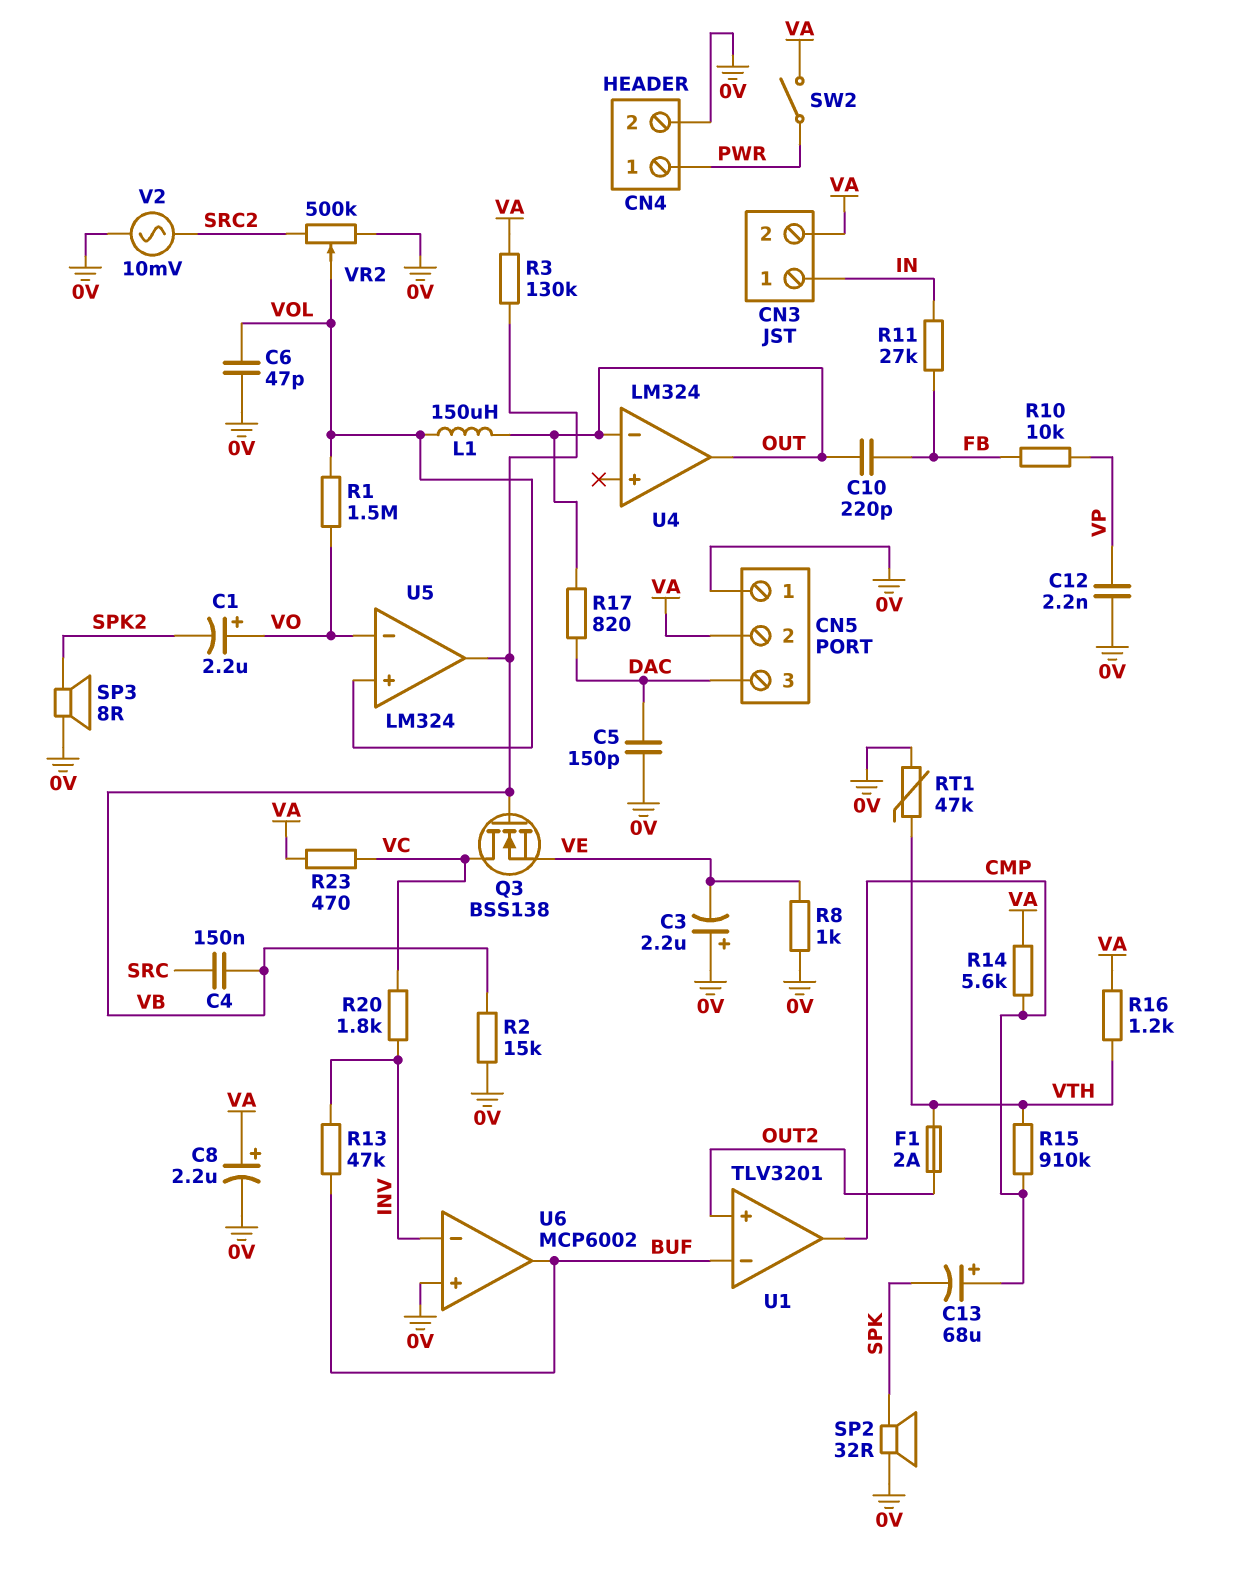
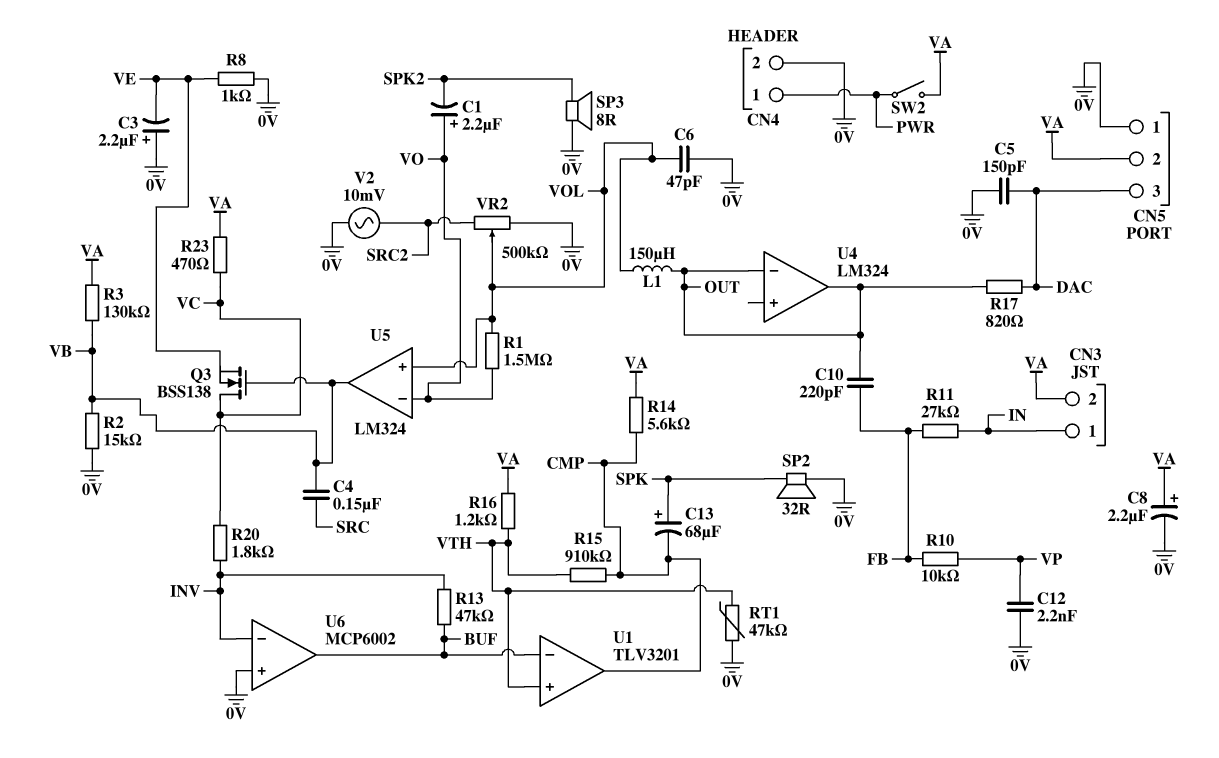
C13: 68uF (plus CMP, minus SPK) -> 68uF (plus SPK, minus CMP)
F1: 2A (OUT2, VTH) -> none
U1 pin in+: OUT2 -> VTH

